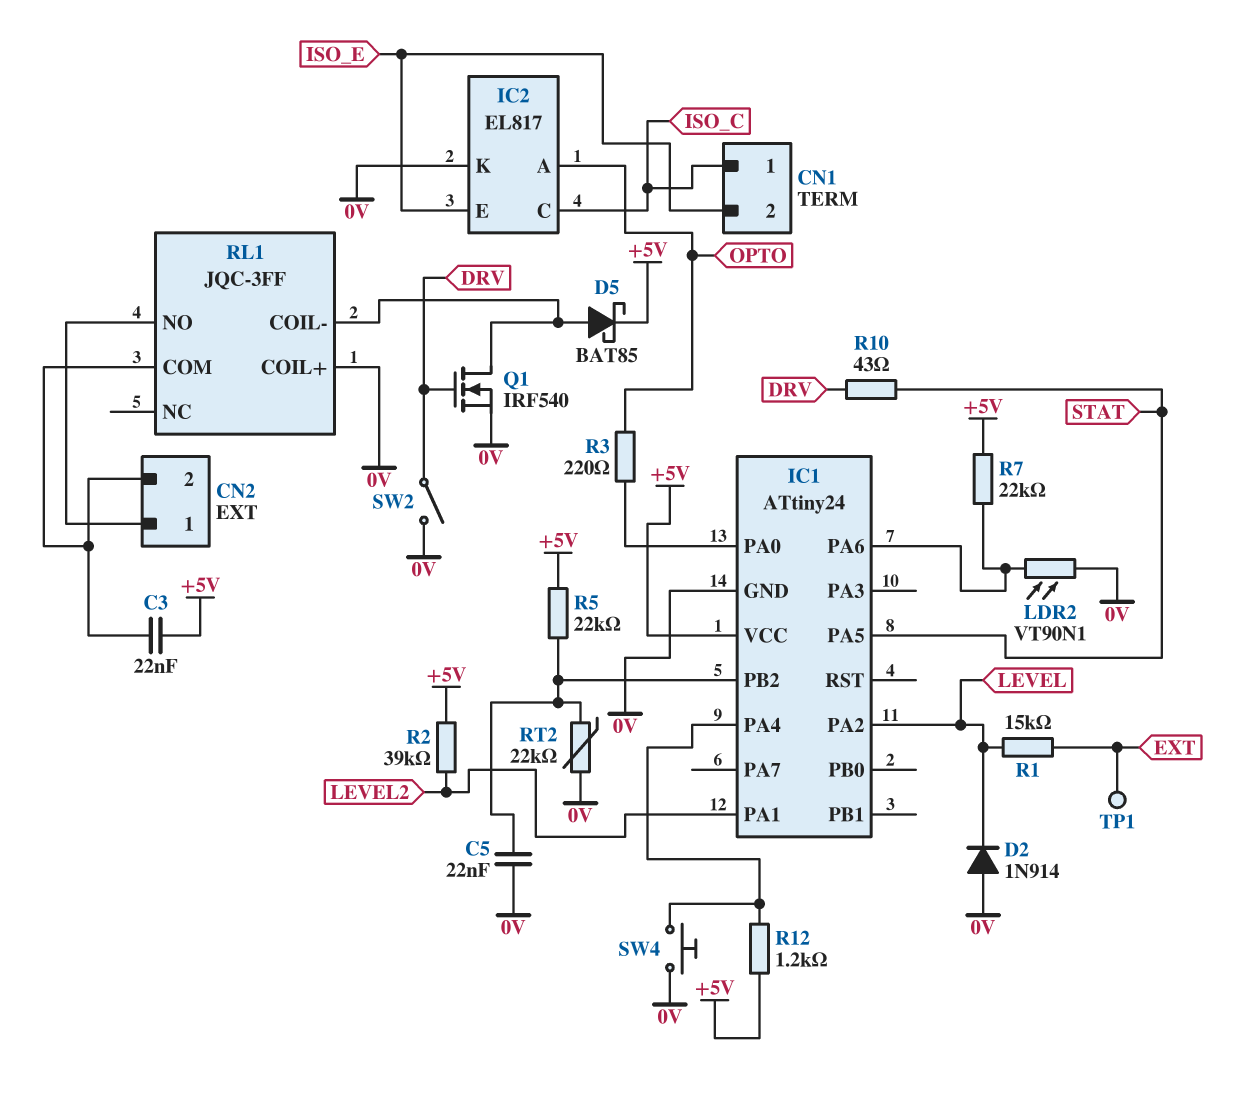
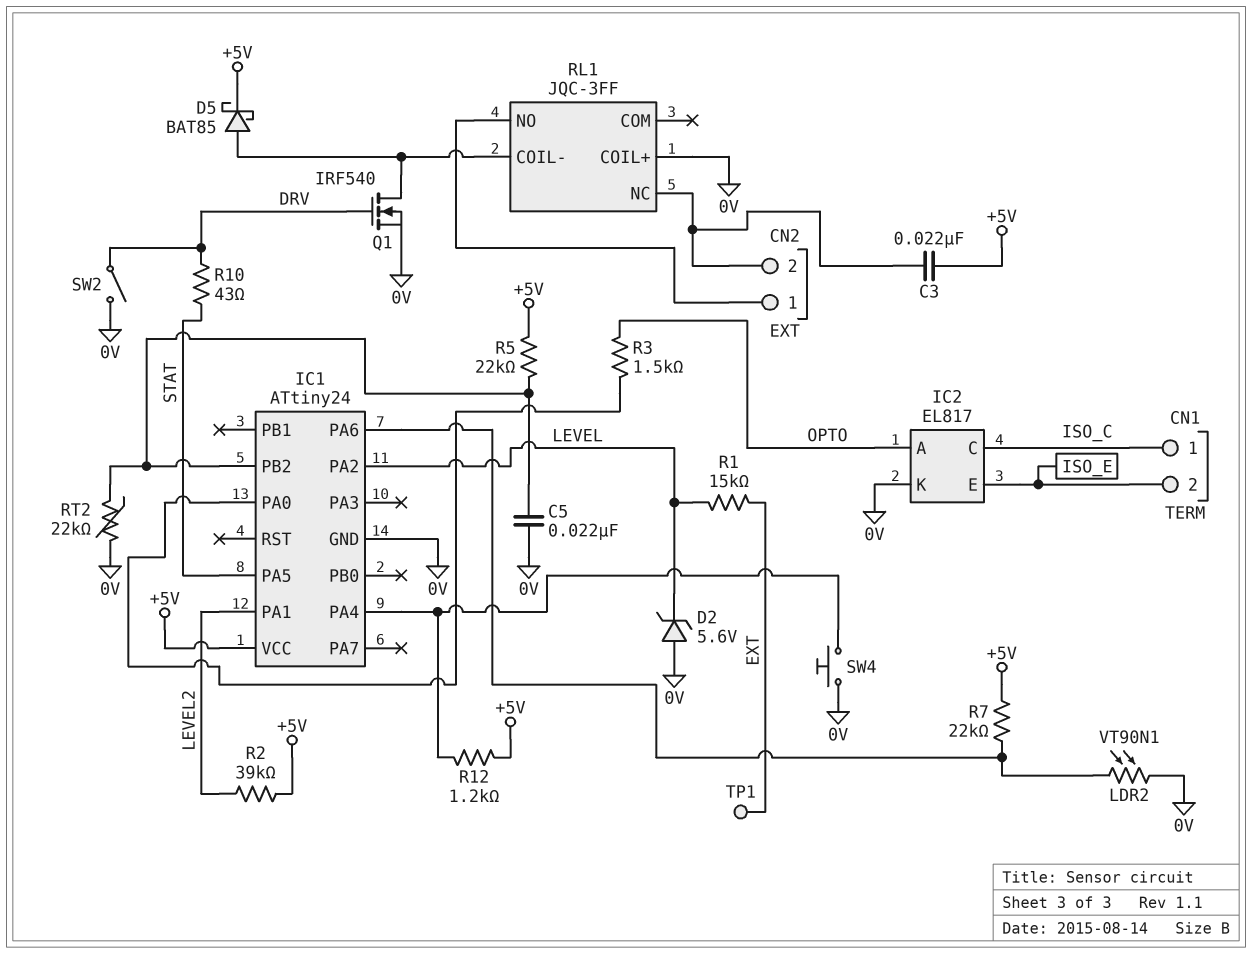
D2: diode 1N914 (A 0V, K LEVEL) -> zener 5.6V (A 0V, K LEVEL)
R3: 220 (IC1/PA0, OPTO) -> 1.5k (IC1/PA0, OPTO)
RL1 pin COM: CN2/2 -> none
RL1 pin NC: none -> CN2/2

